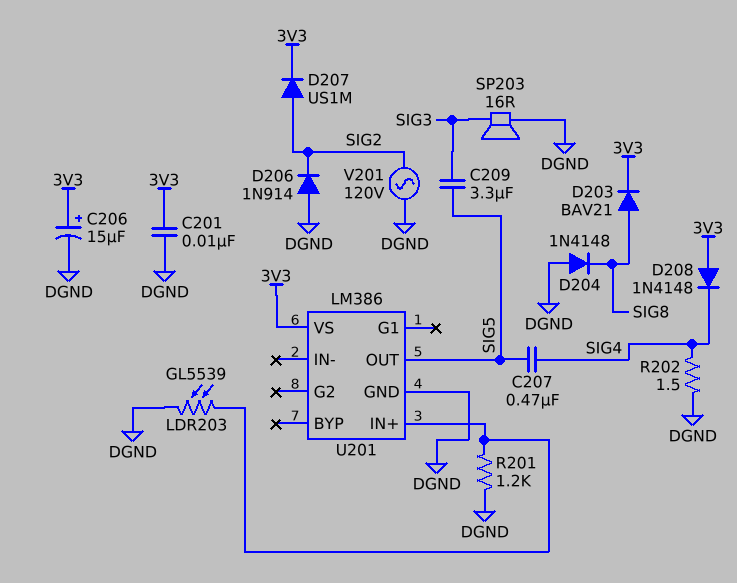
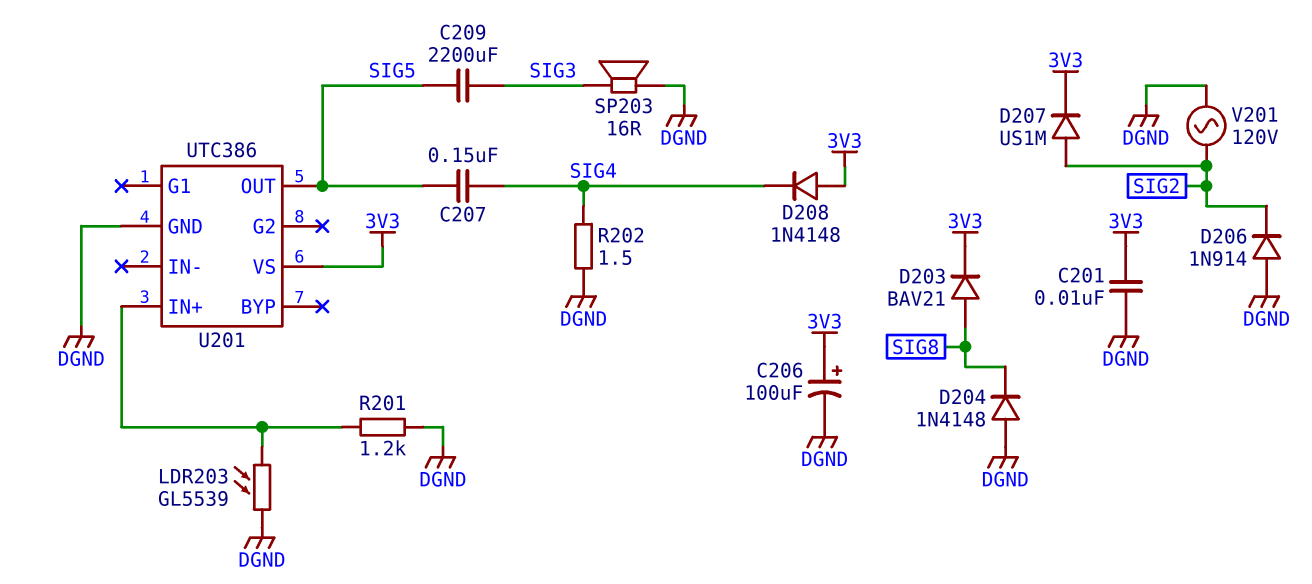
C206: 15uF (plus 3V3, minus DGND) -> 100uF (plus 3V3, minus DGND)
C207: 470nF (SIG4, SIG5) -> 150nF (SIG4, SIG5)
C209: 3.3uF (SIG3, SIG5) -> 2200uF (SIG3, SIG5)
U201: LM386 -> UTC386

